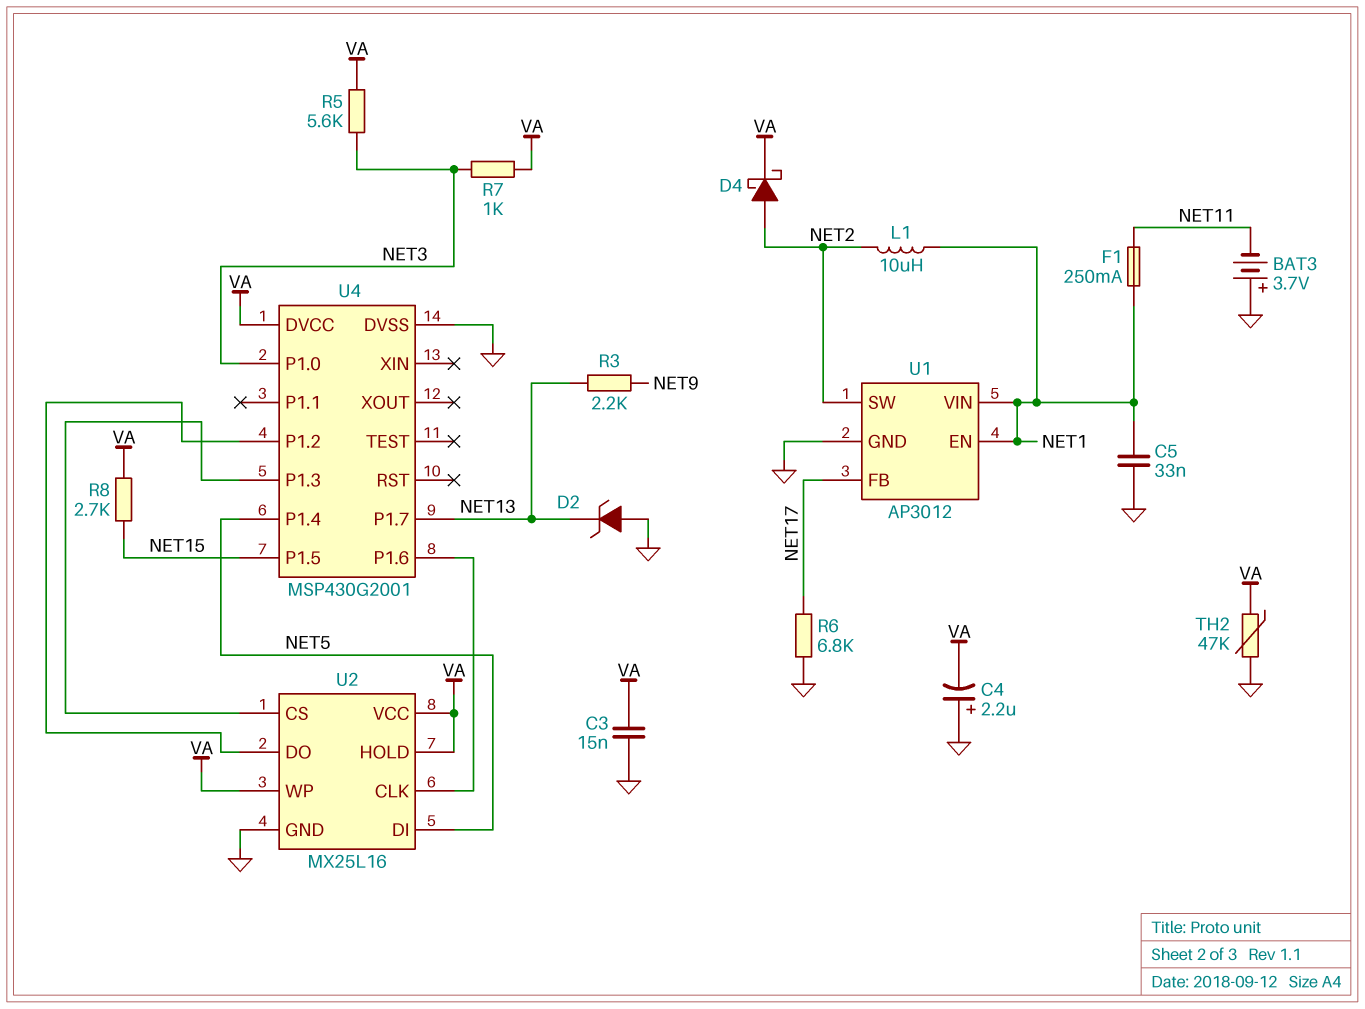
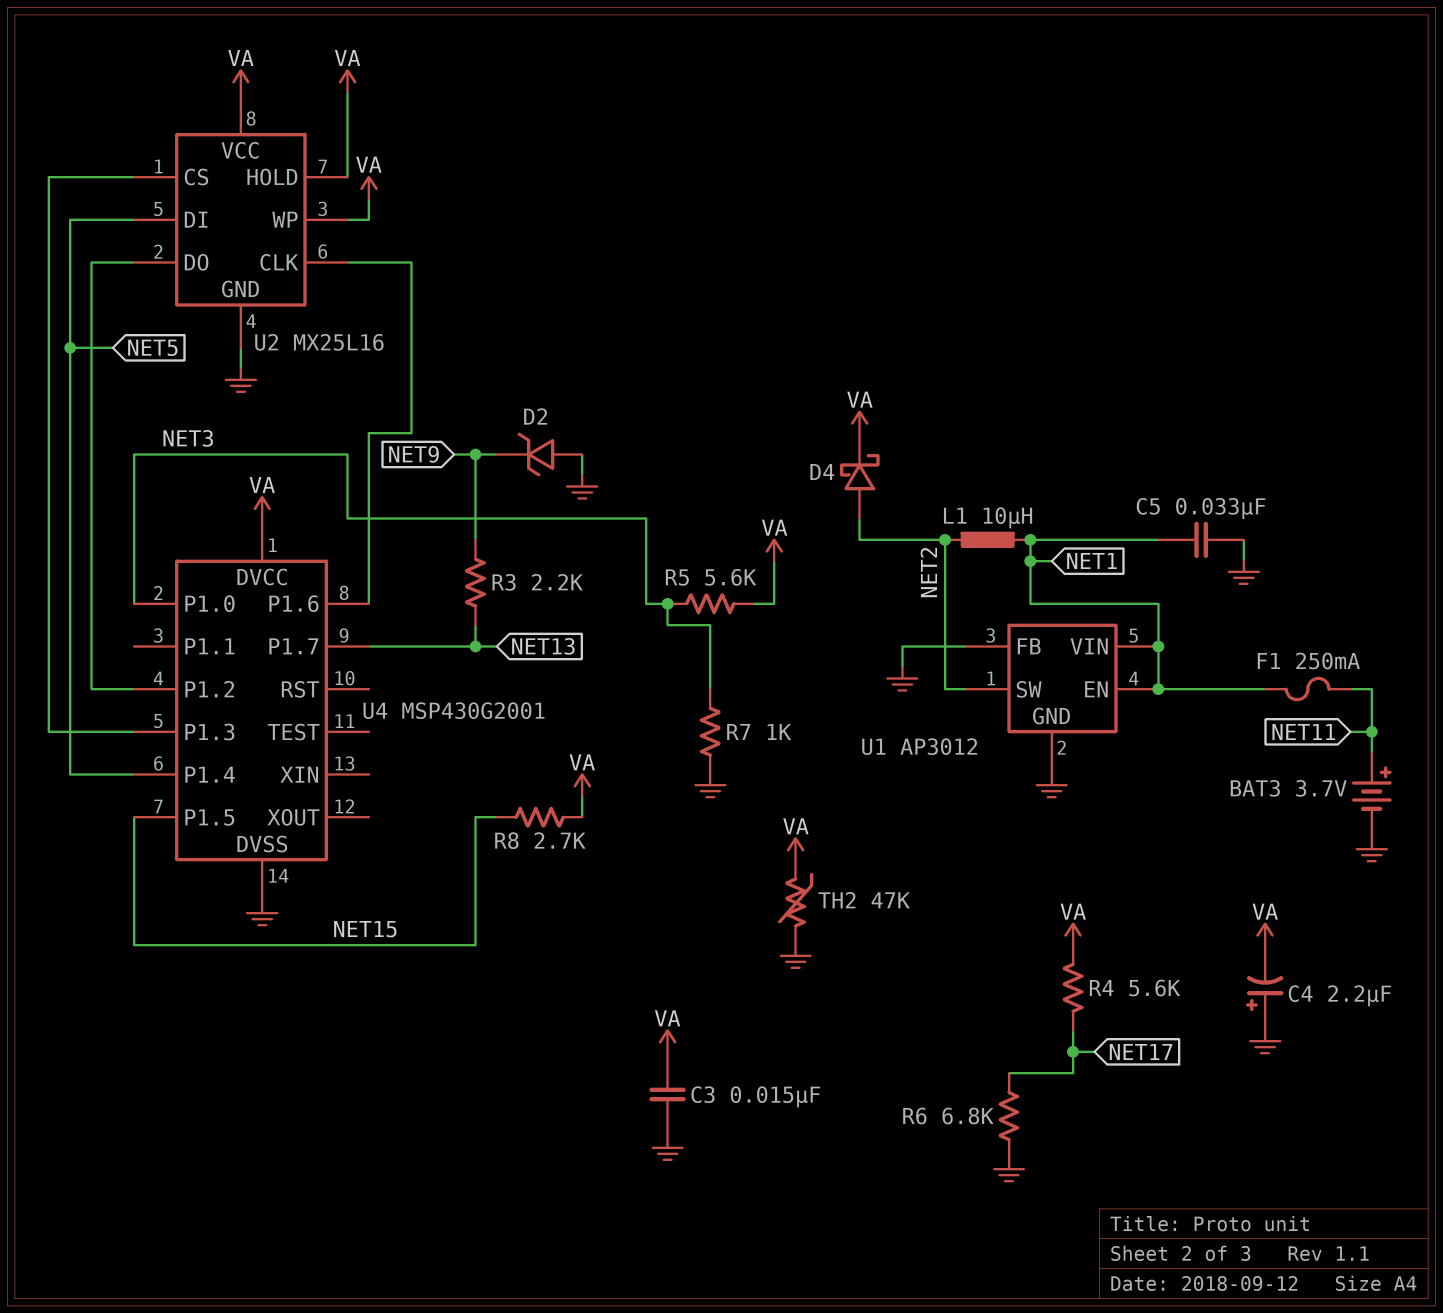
BAT3: 3.7V (plus GND, minus NET11) -> 3.7V (plus NET11, minus GND)
D2: zener (A GND, K NET13) -> zener (A GND, K NET9)
R4: none -> 5.6k (NET17, VA)
R7: 1k (NET3, VA) -> 1k (GND, NET3)
U1 pin FB: NET17 -> GND

